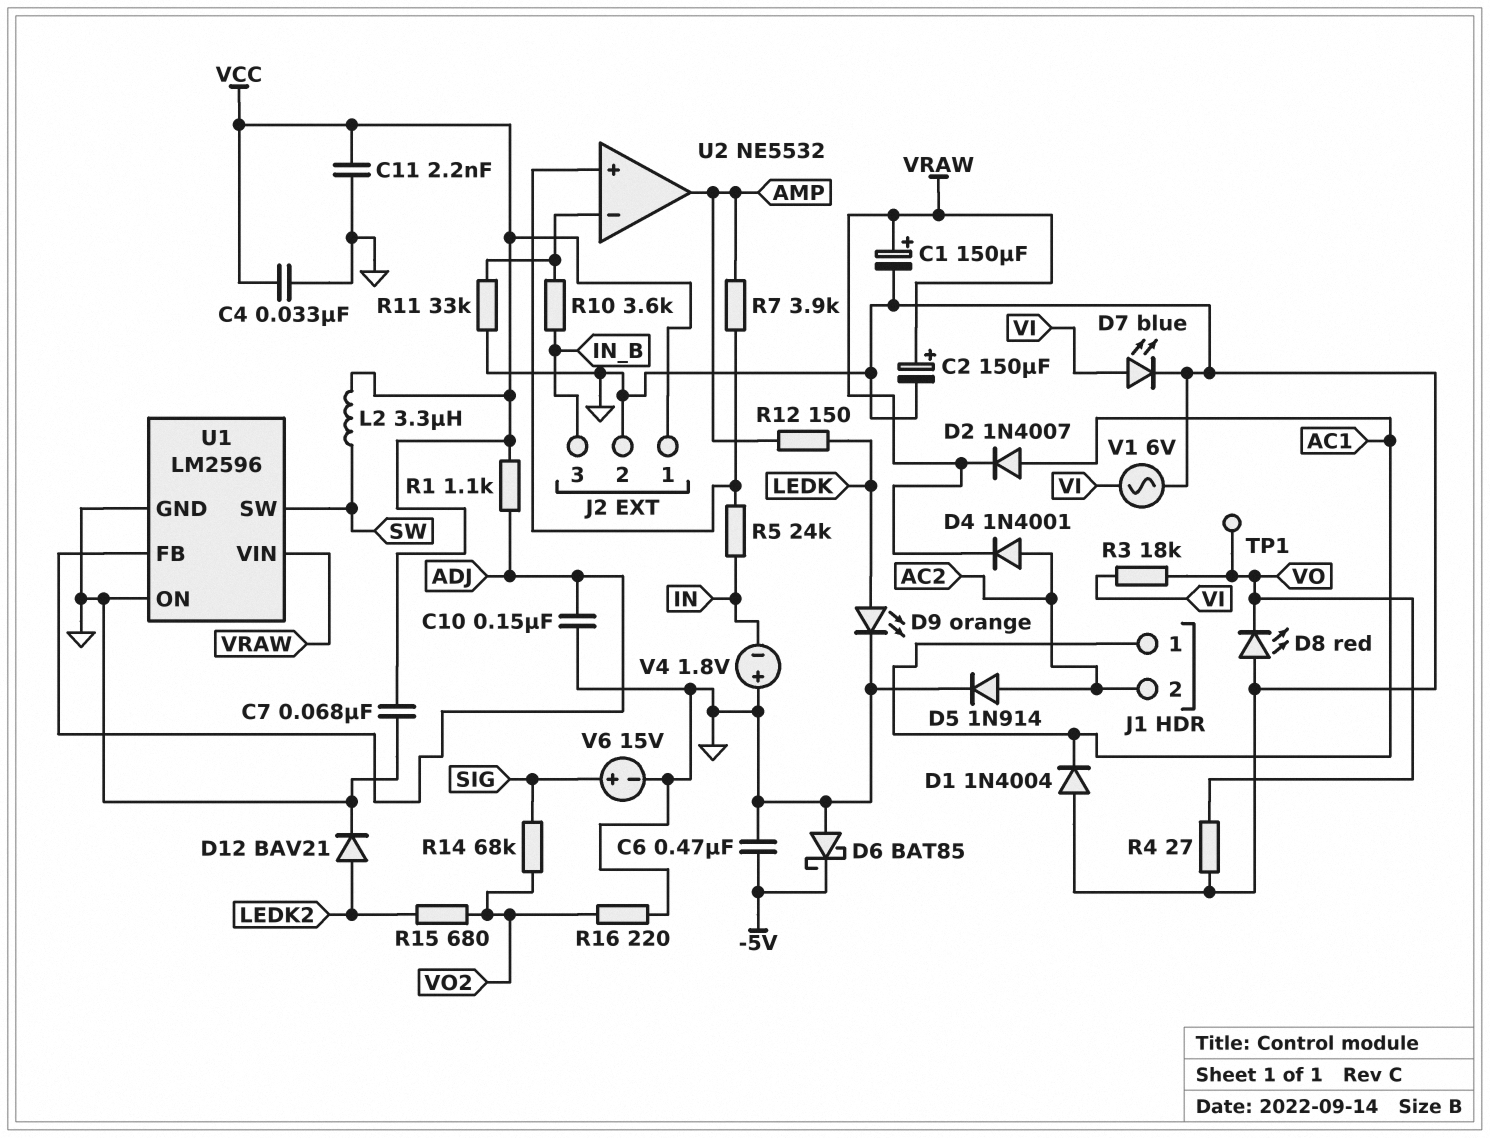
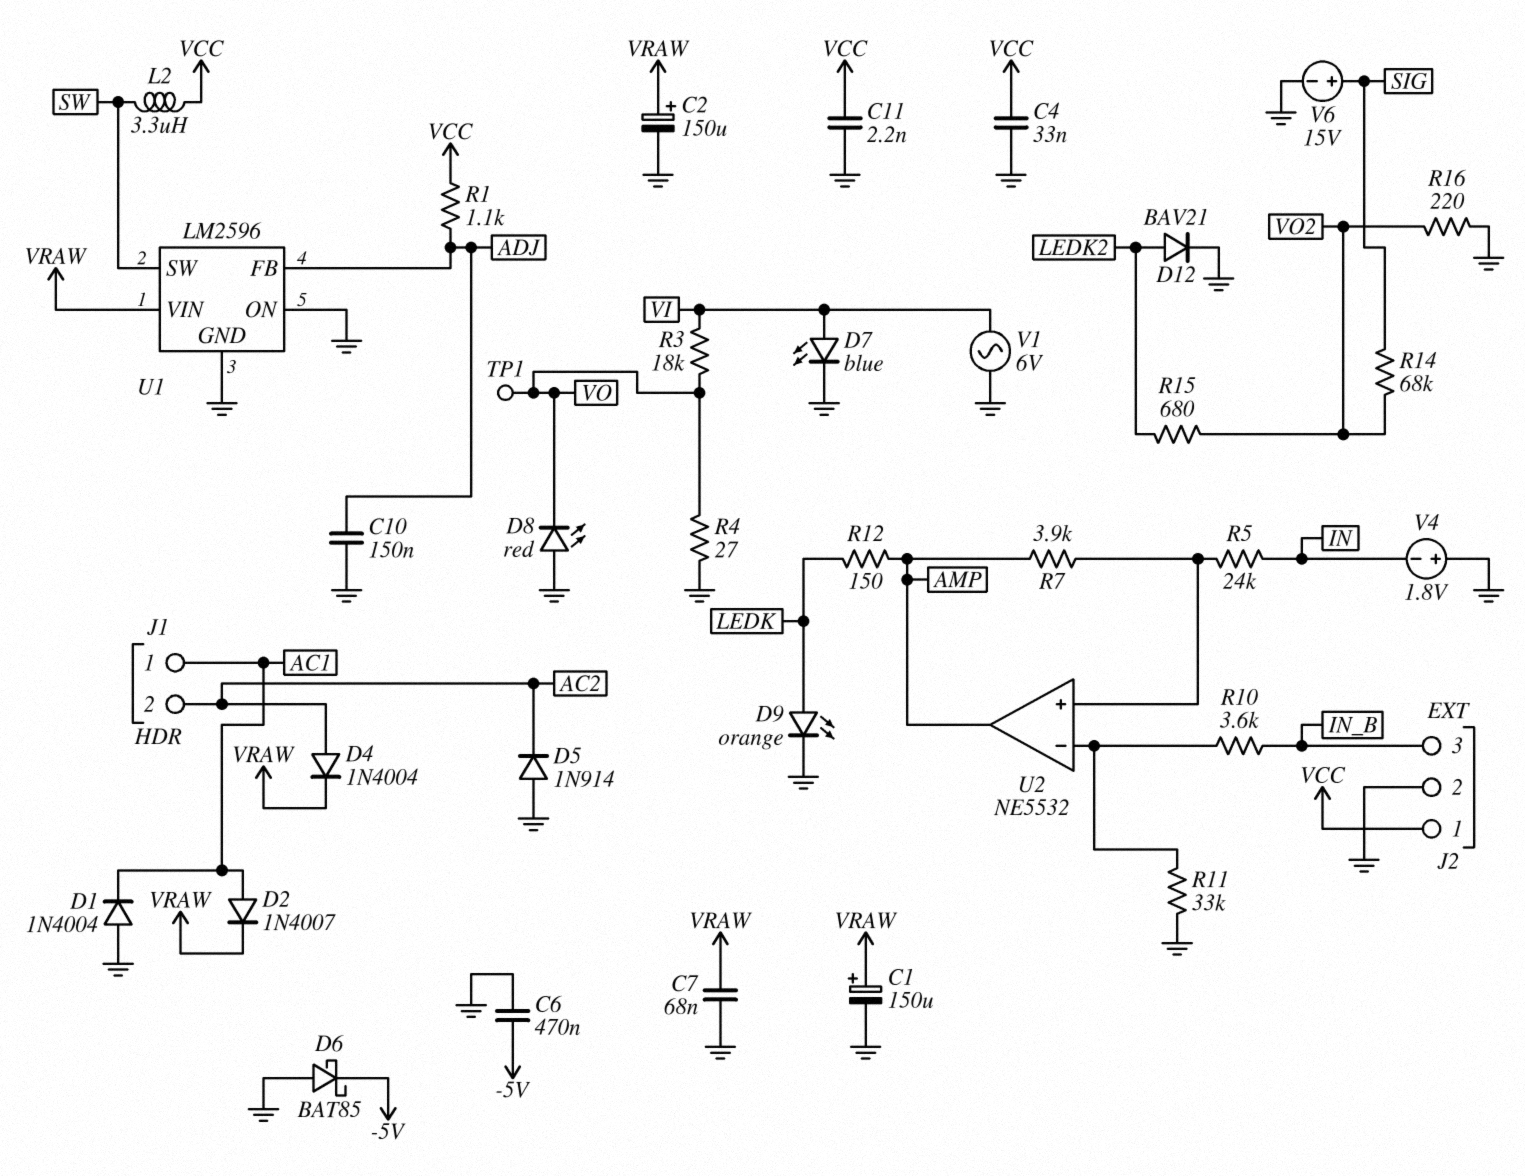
C7: 68nF (GND, VCC) -> 68nF (GND, VRAW)
D4: diode 1N4001 (A AC2, K VRAW) -> diode 1N4004 (A AC2, K VRAW)
D5: diode 1N914 (A AC2, K GND) -> diode 1N914 (A GND, K AC2)

